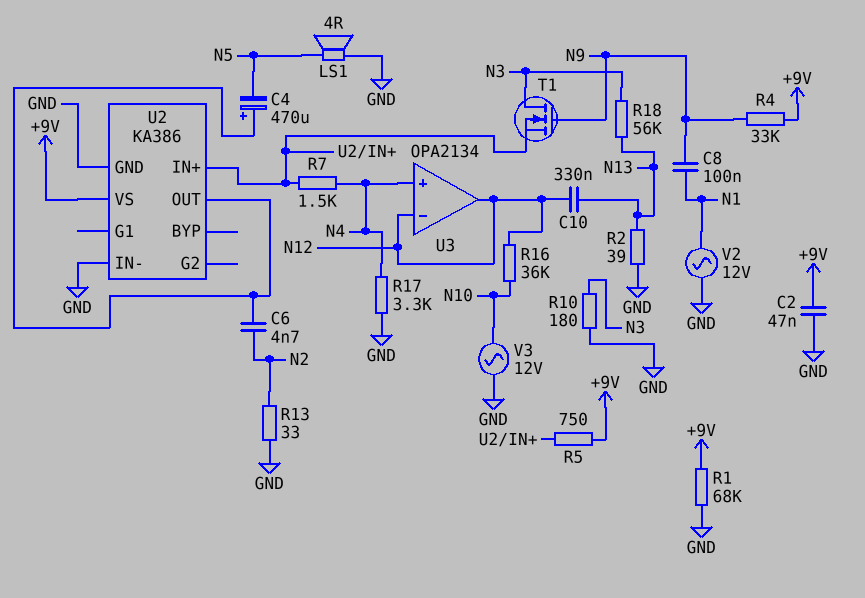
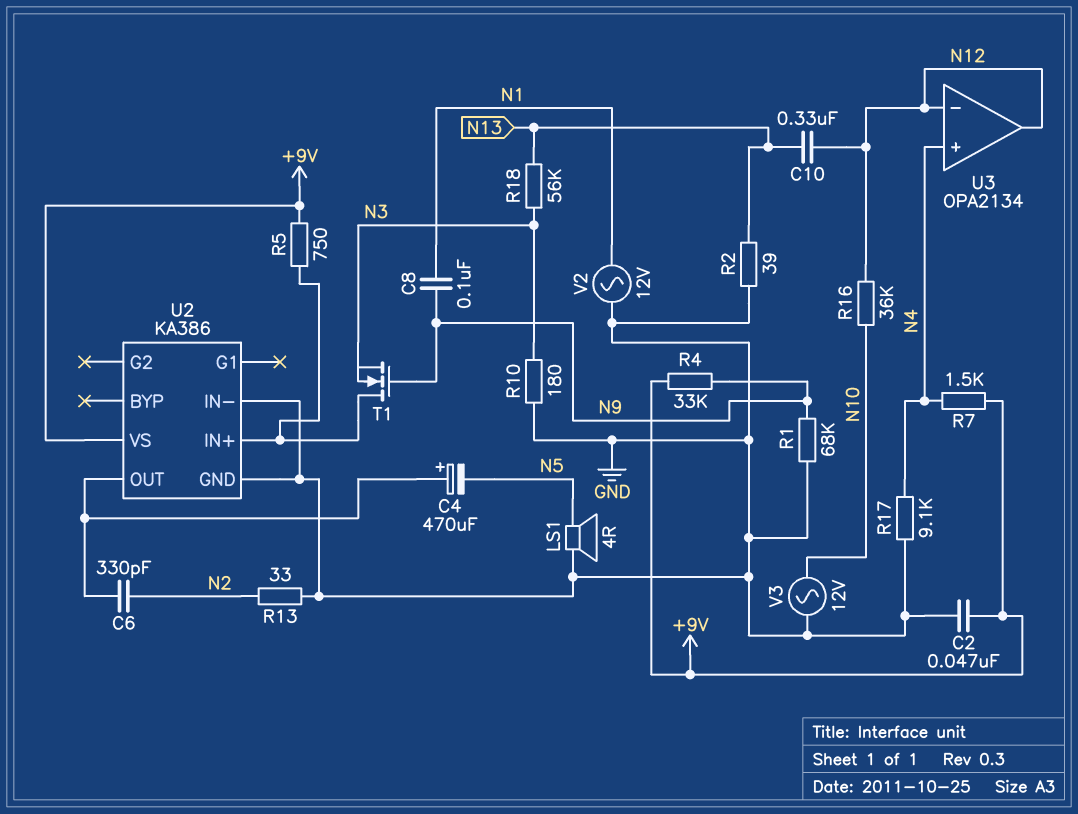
C6: 4.7nF (N2, U2/OUT) -> 330pF (N2, U2/OUT)
R1: 68k (+9V, GND) -> 68k (GND, N9)
R7: 1.5k (N4, U2/IN+) -> 1.5k (+9V, N4)
R17: 3.3k (GND, N4) -> 9.1k (GND, N4)
T1: NMOS (G N9, D N3, S U2/IN+) -> NMOS (G N9, D U2/IN+, S N3)

